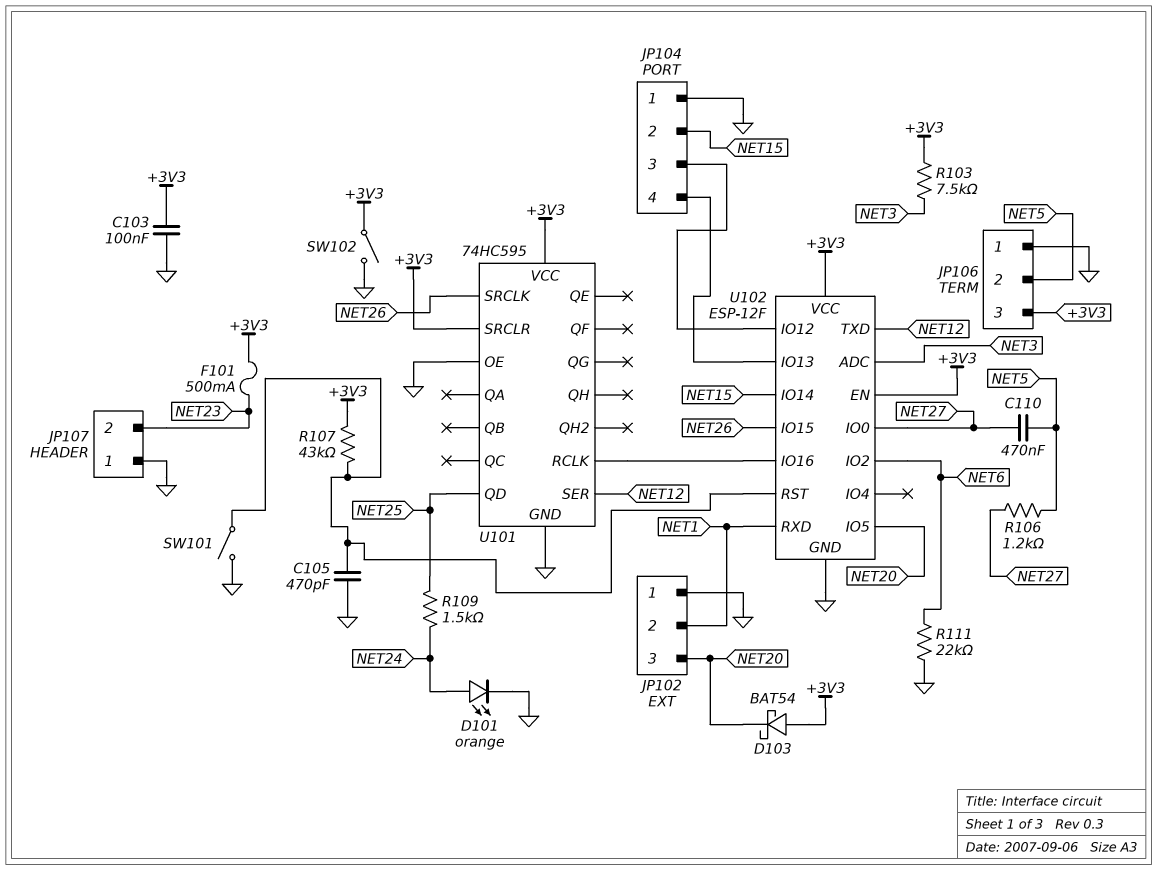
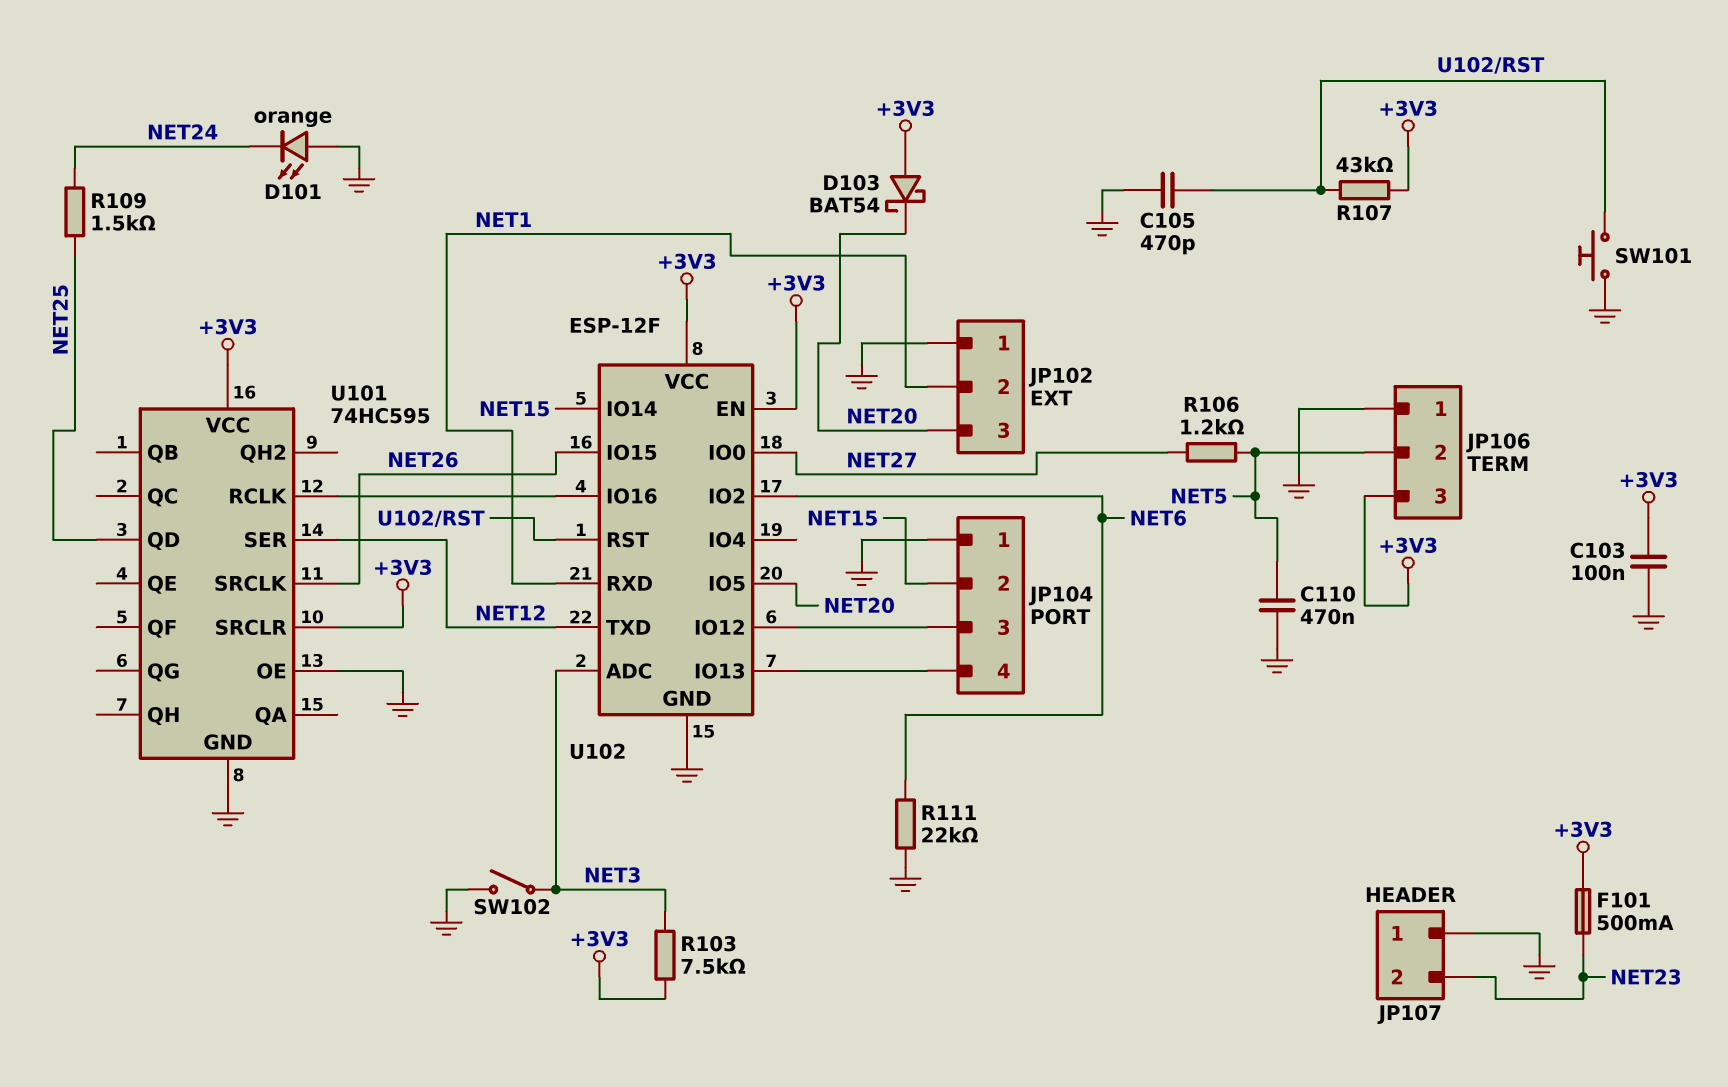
C110: 470nF (NET5, NET27) -> 470nF (GND, NET5)
D101: LED orange (A NET24, K GND) -> LED orange (A GND, K NET24)
SW101: switch (GND, U102/RST) -> button (GND, U102/RST)
SW102: switch (+3V3, GND) -> switch (GND, NET3)

